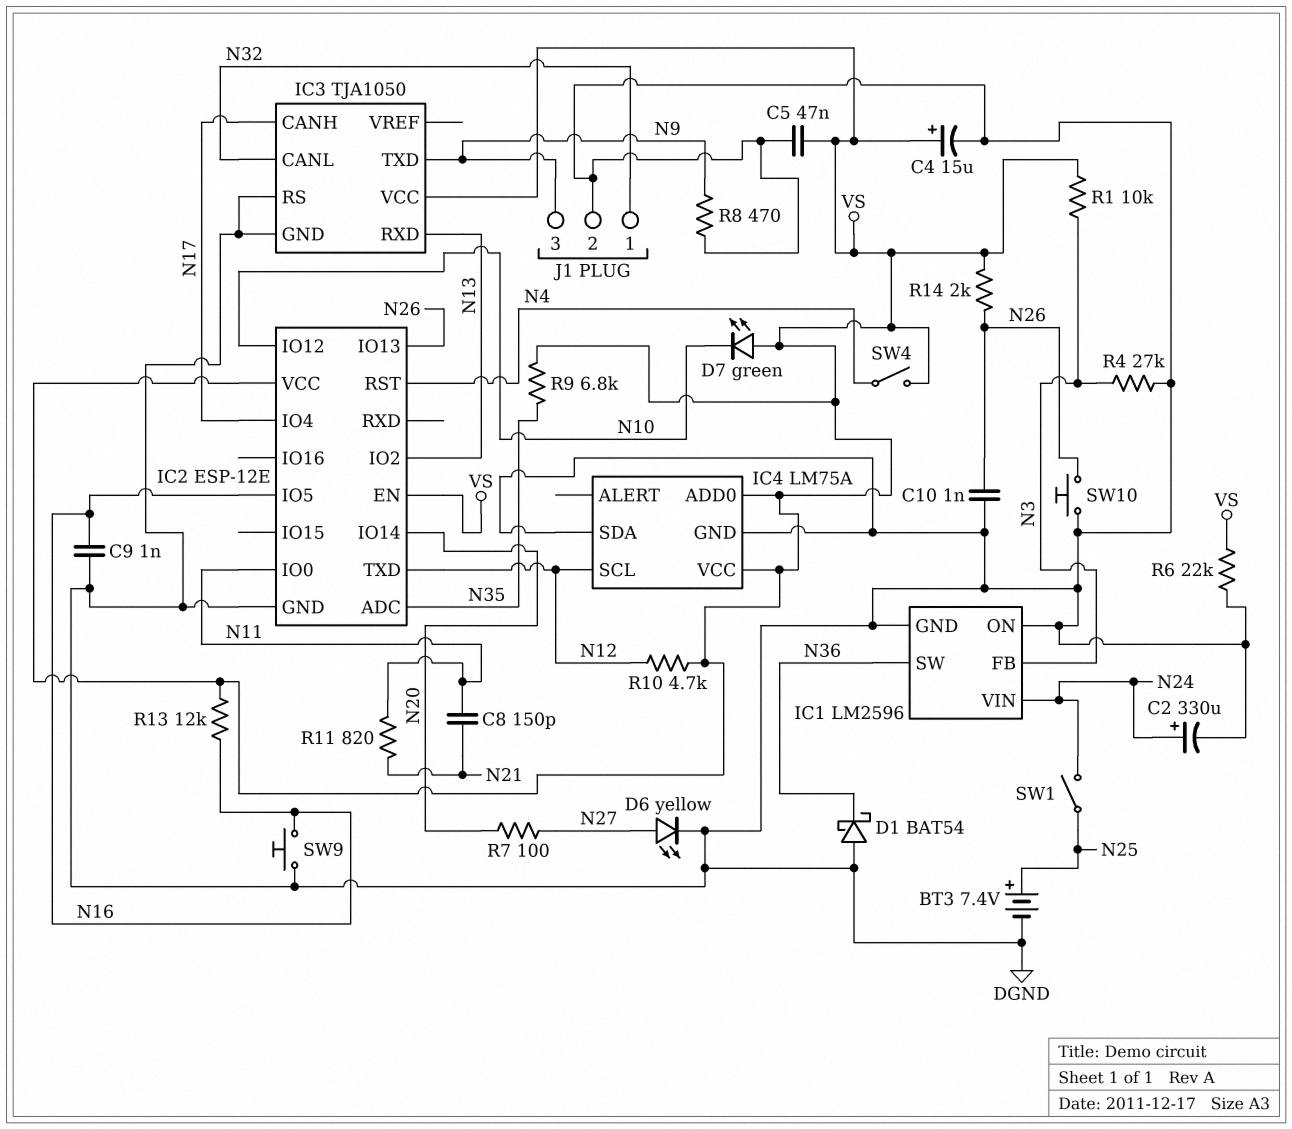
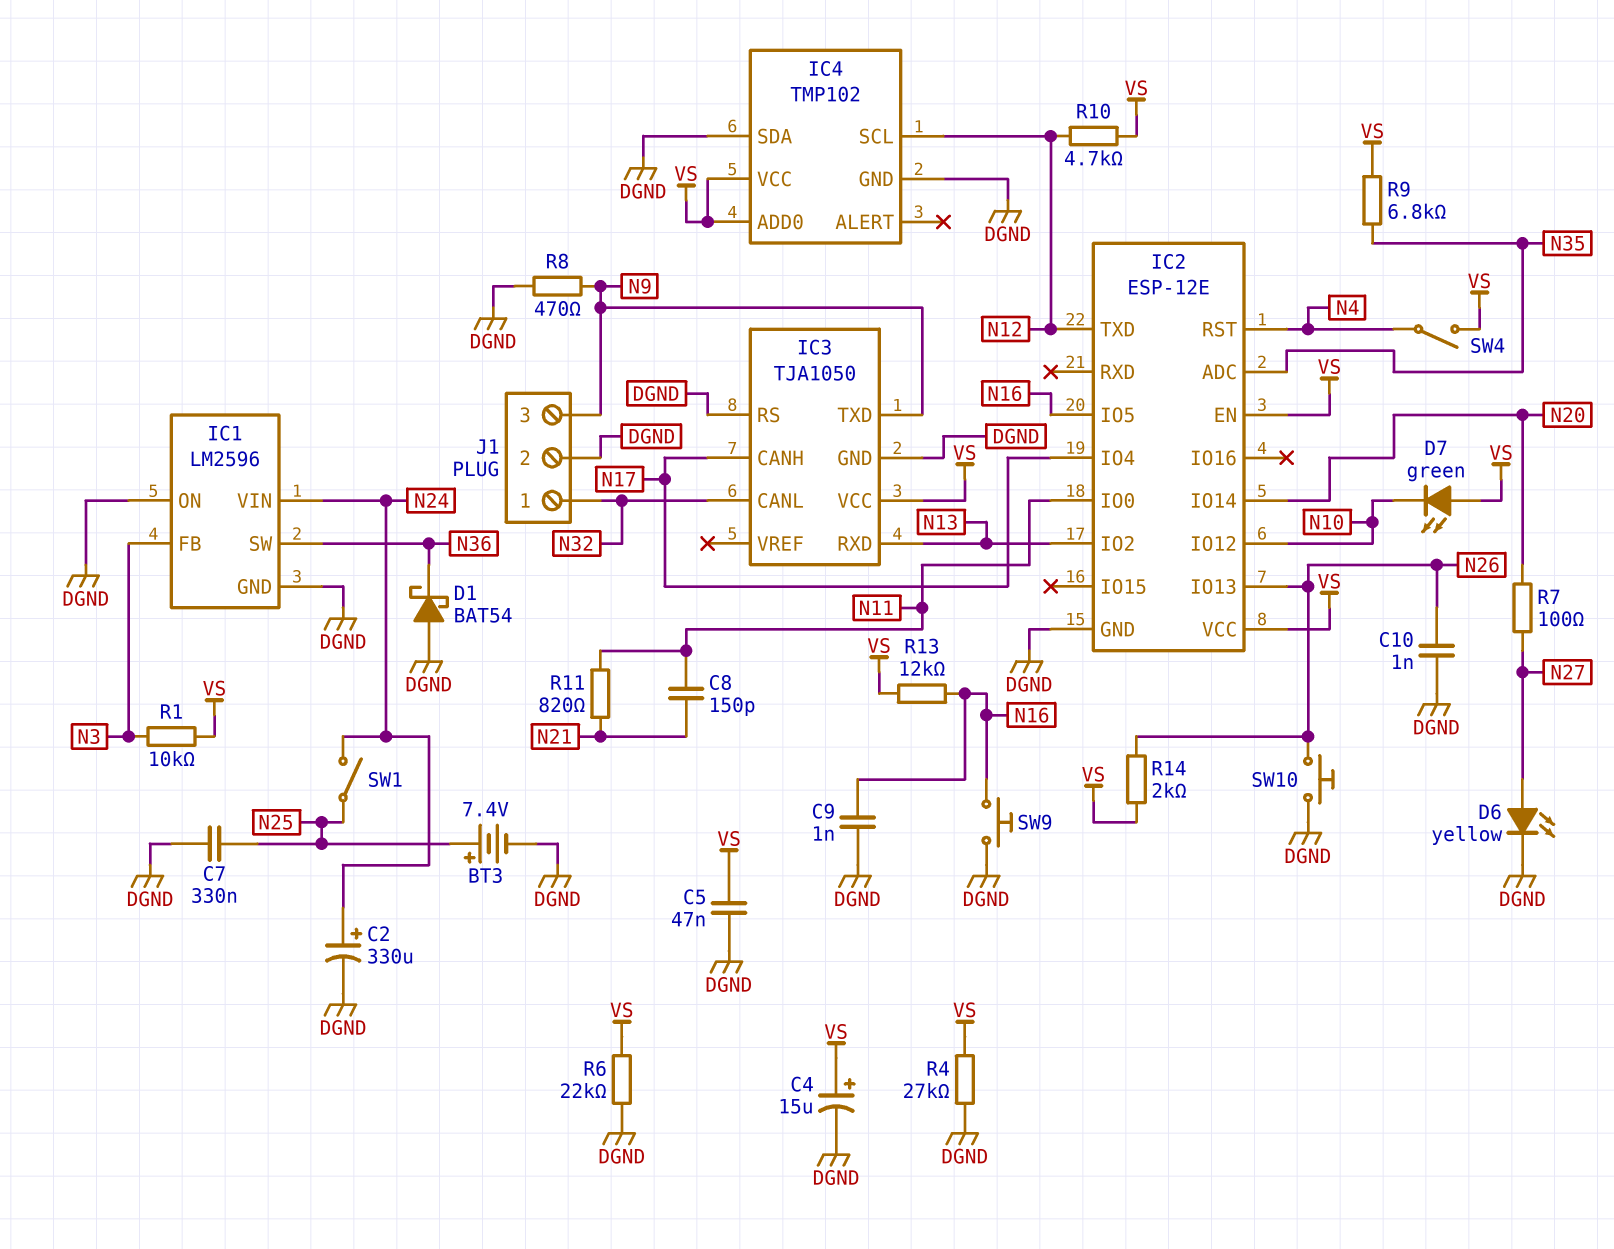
C7: none -> 330nF (DGND, N25)
IC4: LM75A -> TMP102
R4: 27k (DGND, N3) -> 27k (DGND, VS)

